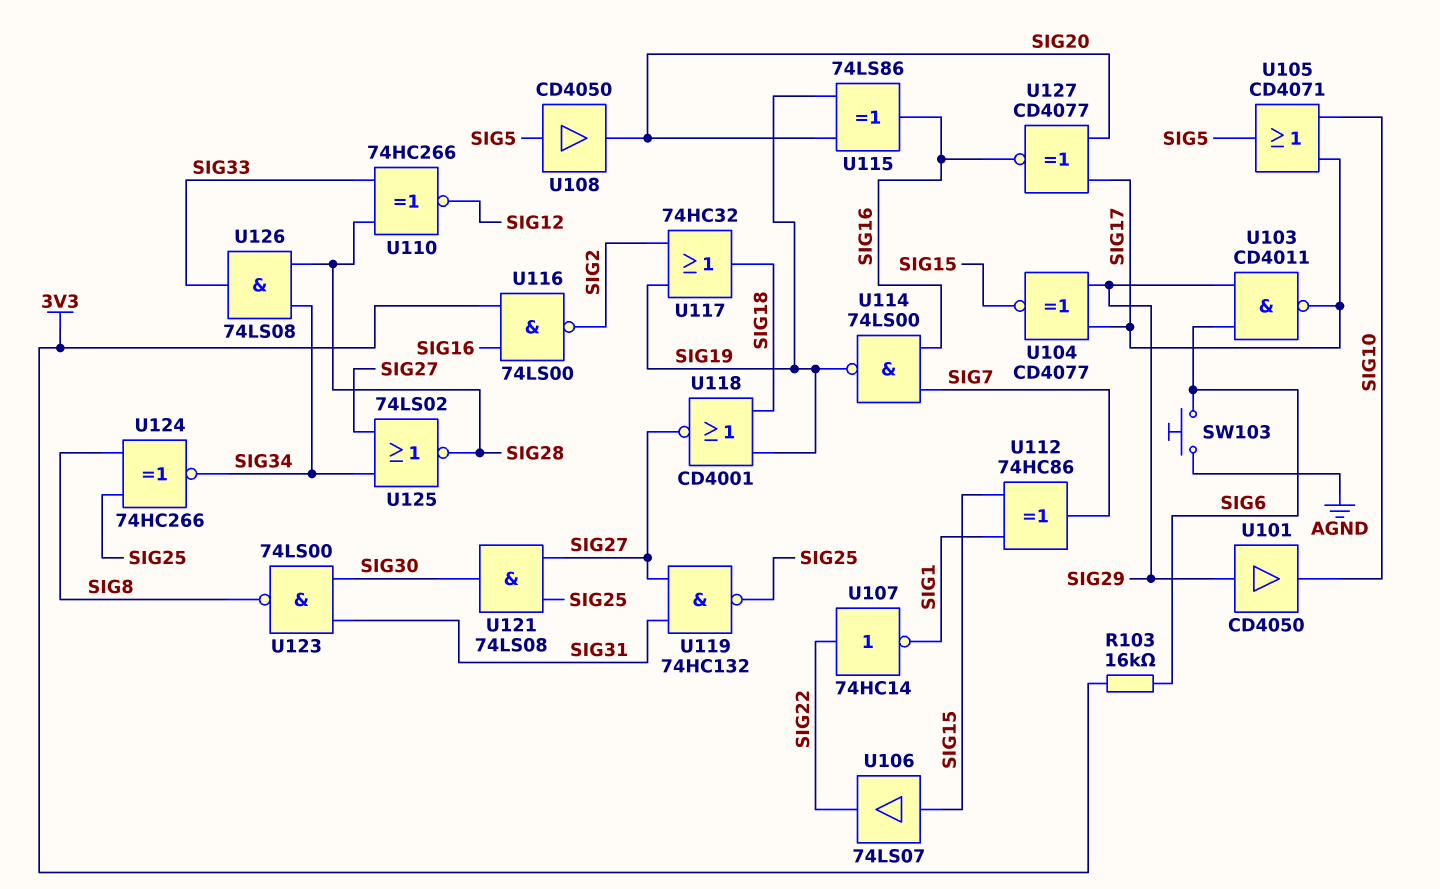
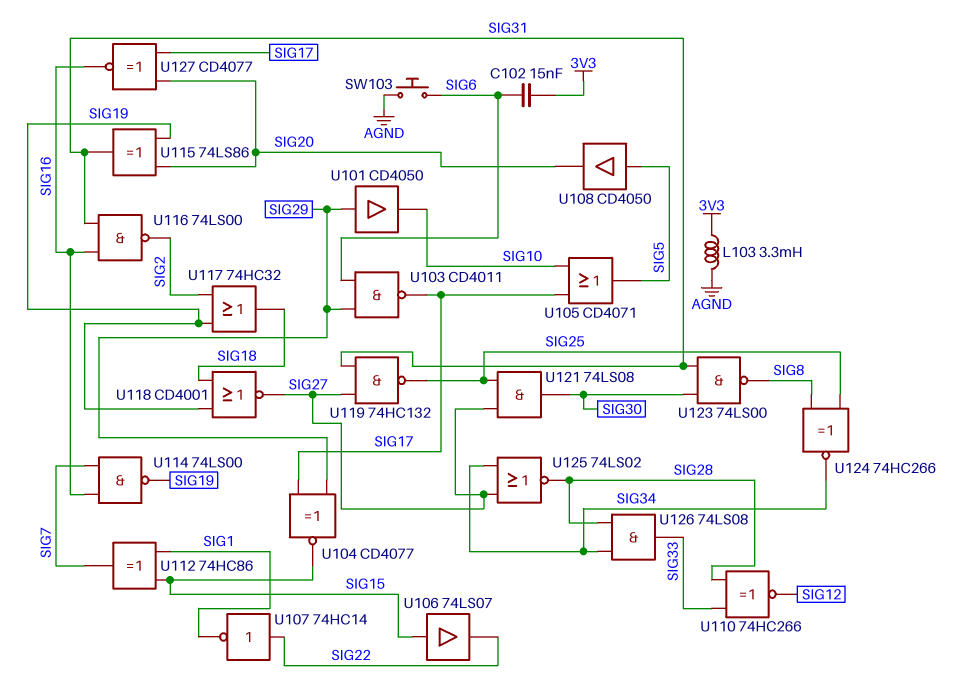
C102: none -> 15nF (3V3, SIG6)
L103: none -> 3.3mH (3V3, AGND)
R103: 16k (3V3, SIG6) -> none
U115: XOR 74LS86 (in SIG19, in SIG20, out SIG16) -> XOR 74LS86 (in SIG19, in SIG20, out SIG31)
U116: NAND 74LS00 (in 3V3, in SIG16, out SIG2) -> NAND 74LS00 (in SIG16, in SIG31, out SIG2)

